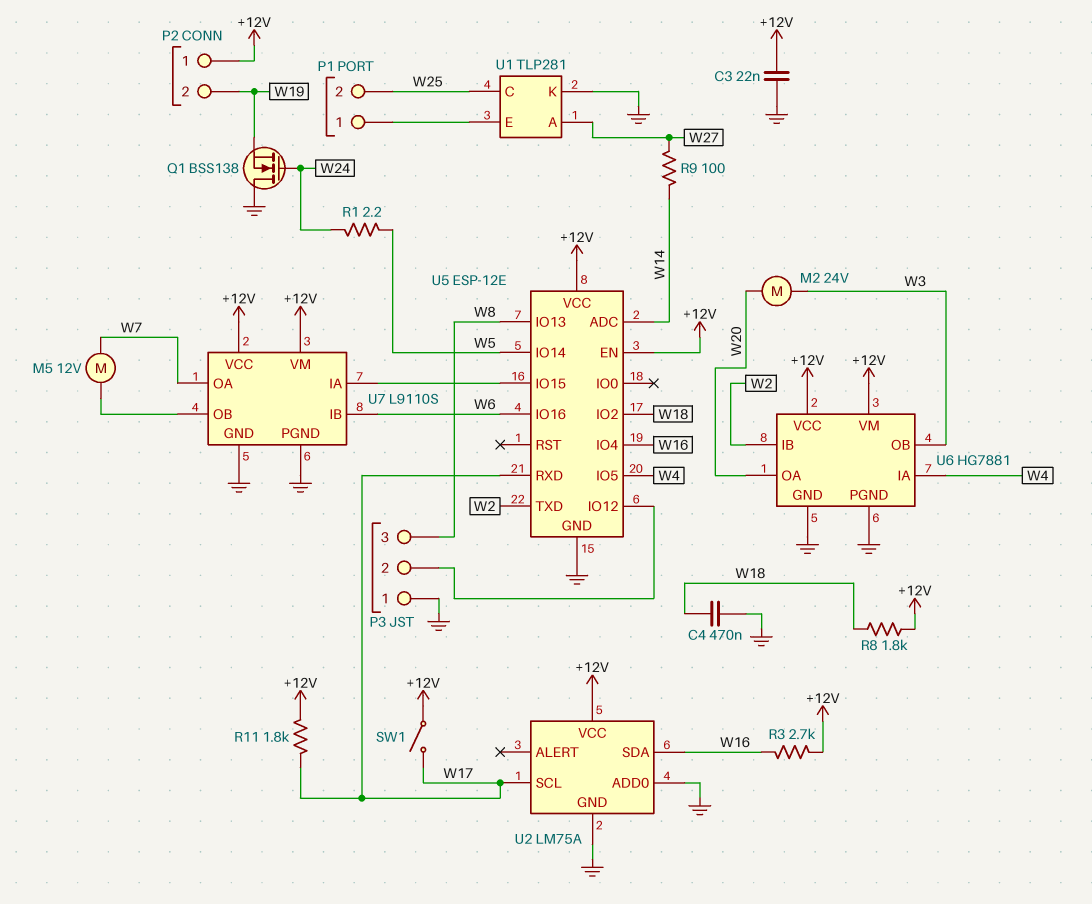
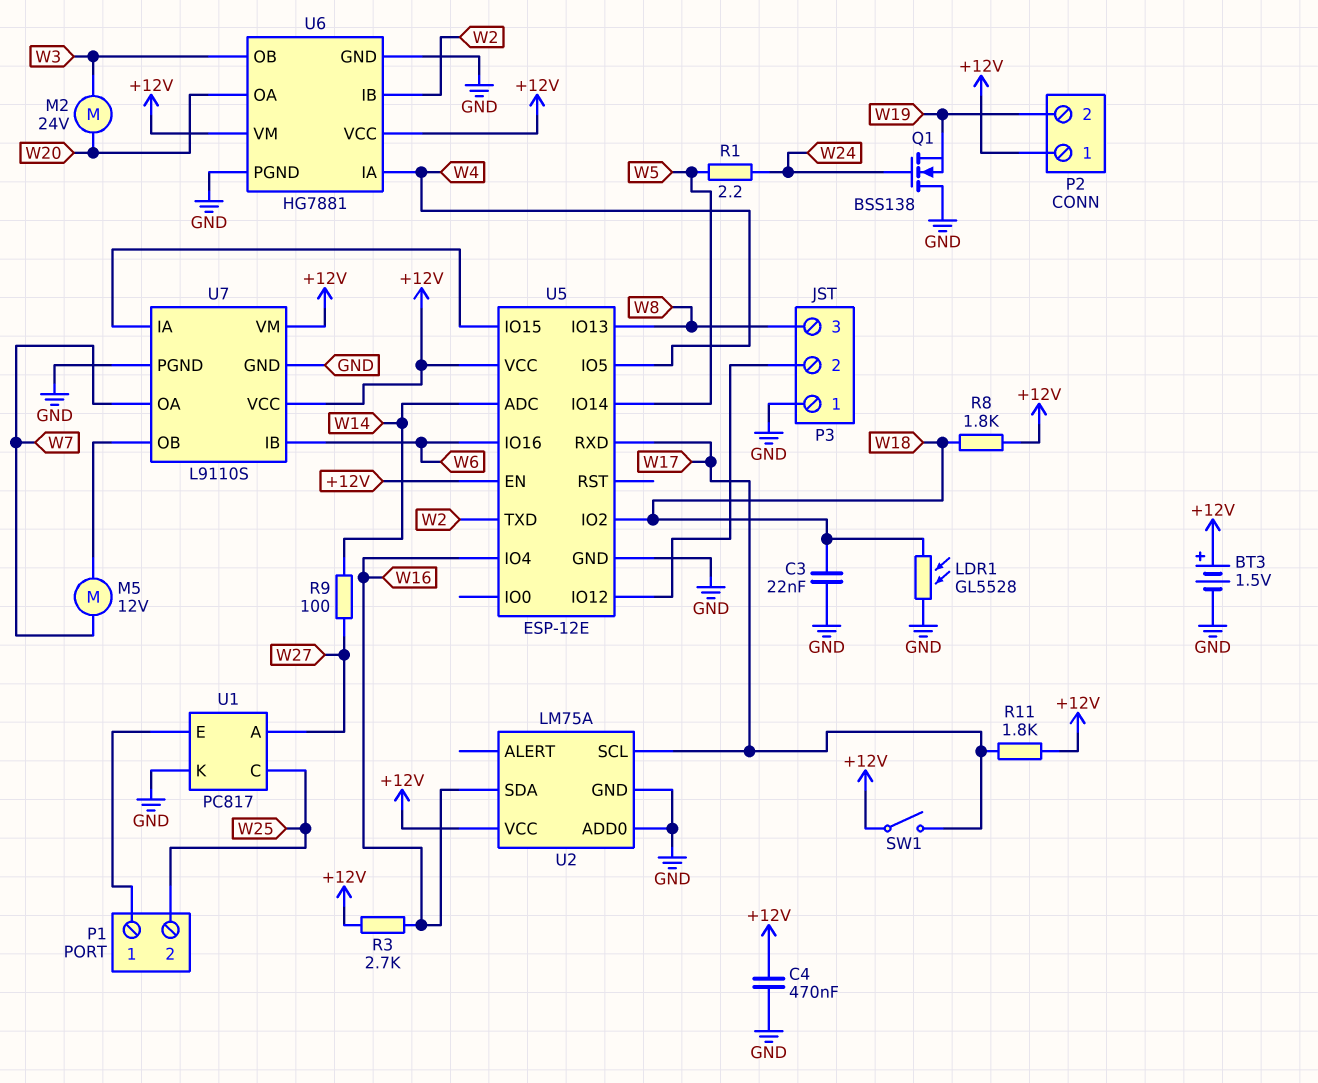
BT3: none -> 1.5V (plus +12V, minus GND)
C3: 22nF (+12V, GND) -> 22nF (GND, W18)
C4: 470nF (GND, W18) -> 470nF (+12V, GND)
LDR1: none -> GL5528 (GND, W18)
U1: TLP281 -> PC817

